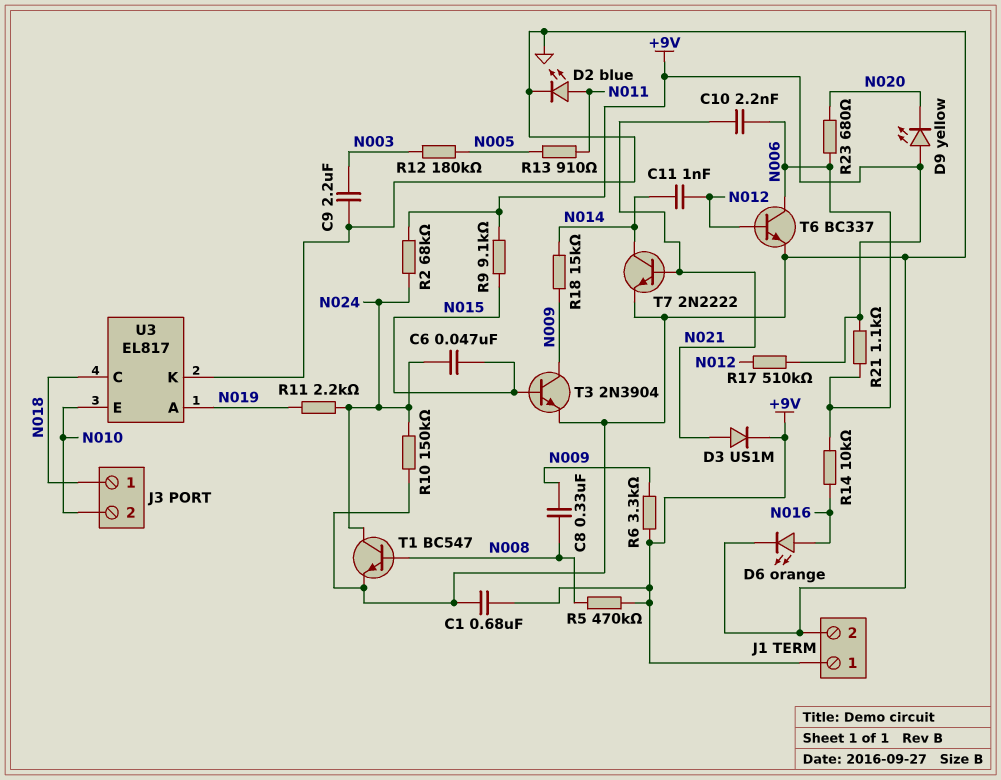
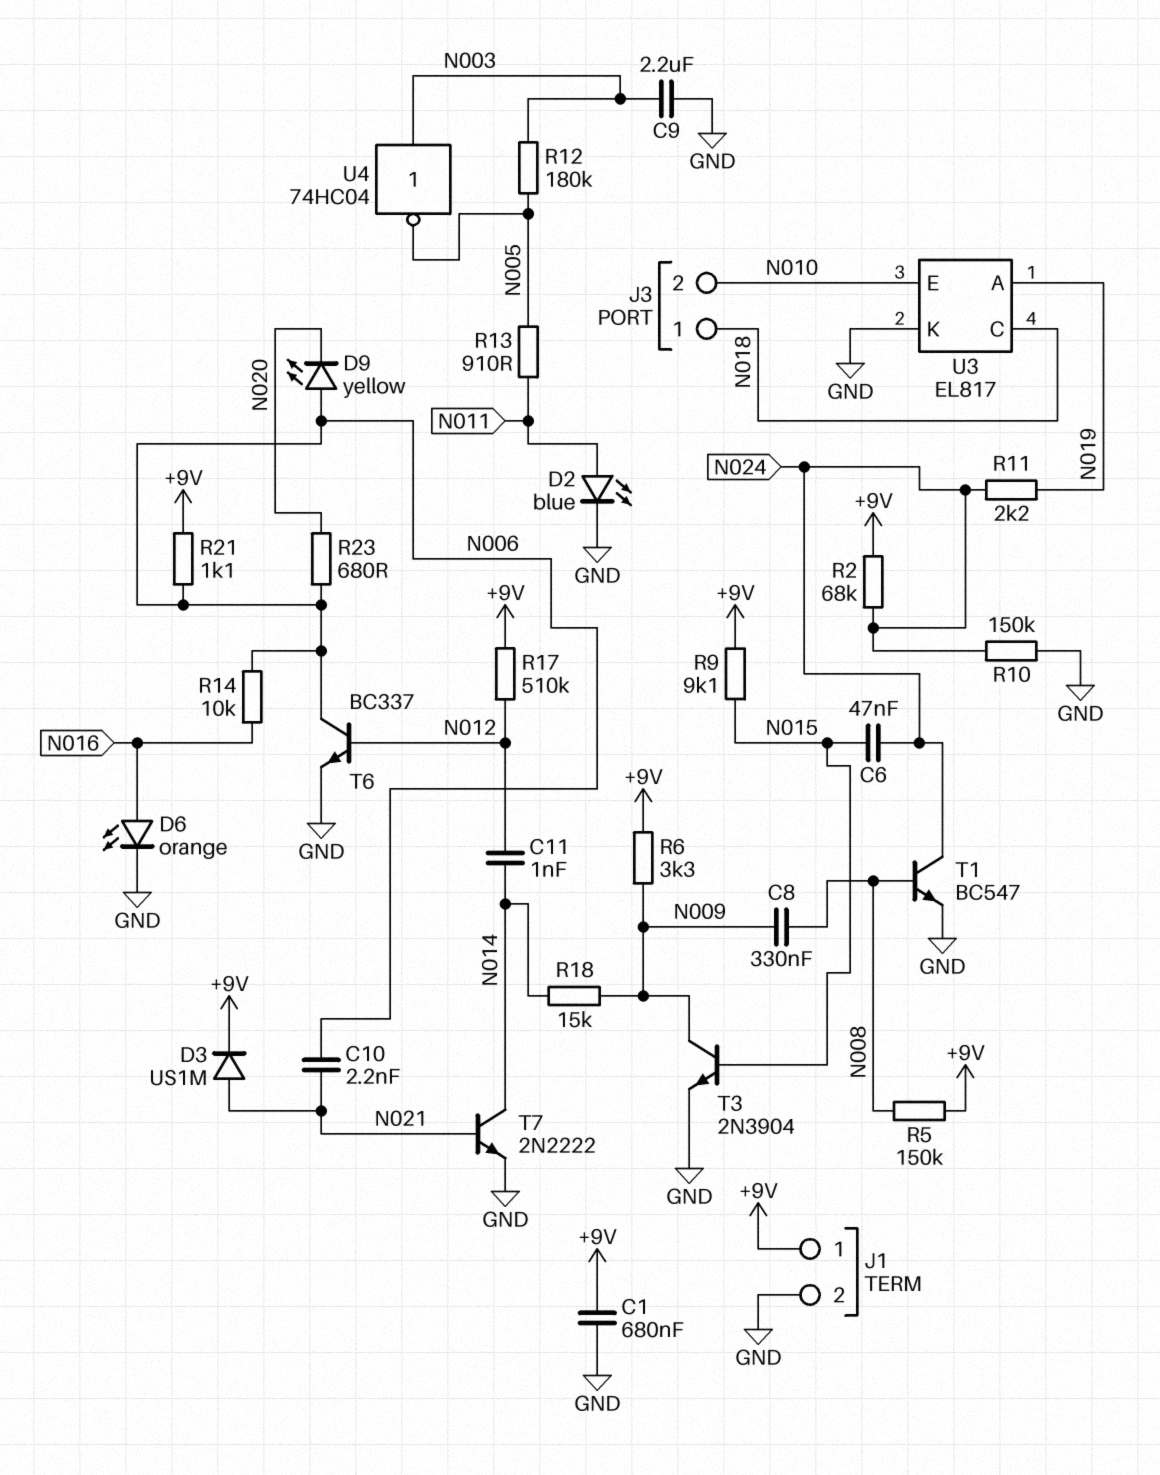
D9: LED yellow (A +9V, K N020) -> LED yellow (A N006, K N020)
R5: 470k (+9V, N008) -> 150k (+9V, N008)
U4: none -> NOT 74HC04 (in N003, out N005)

